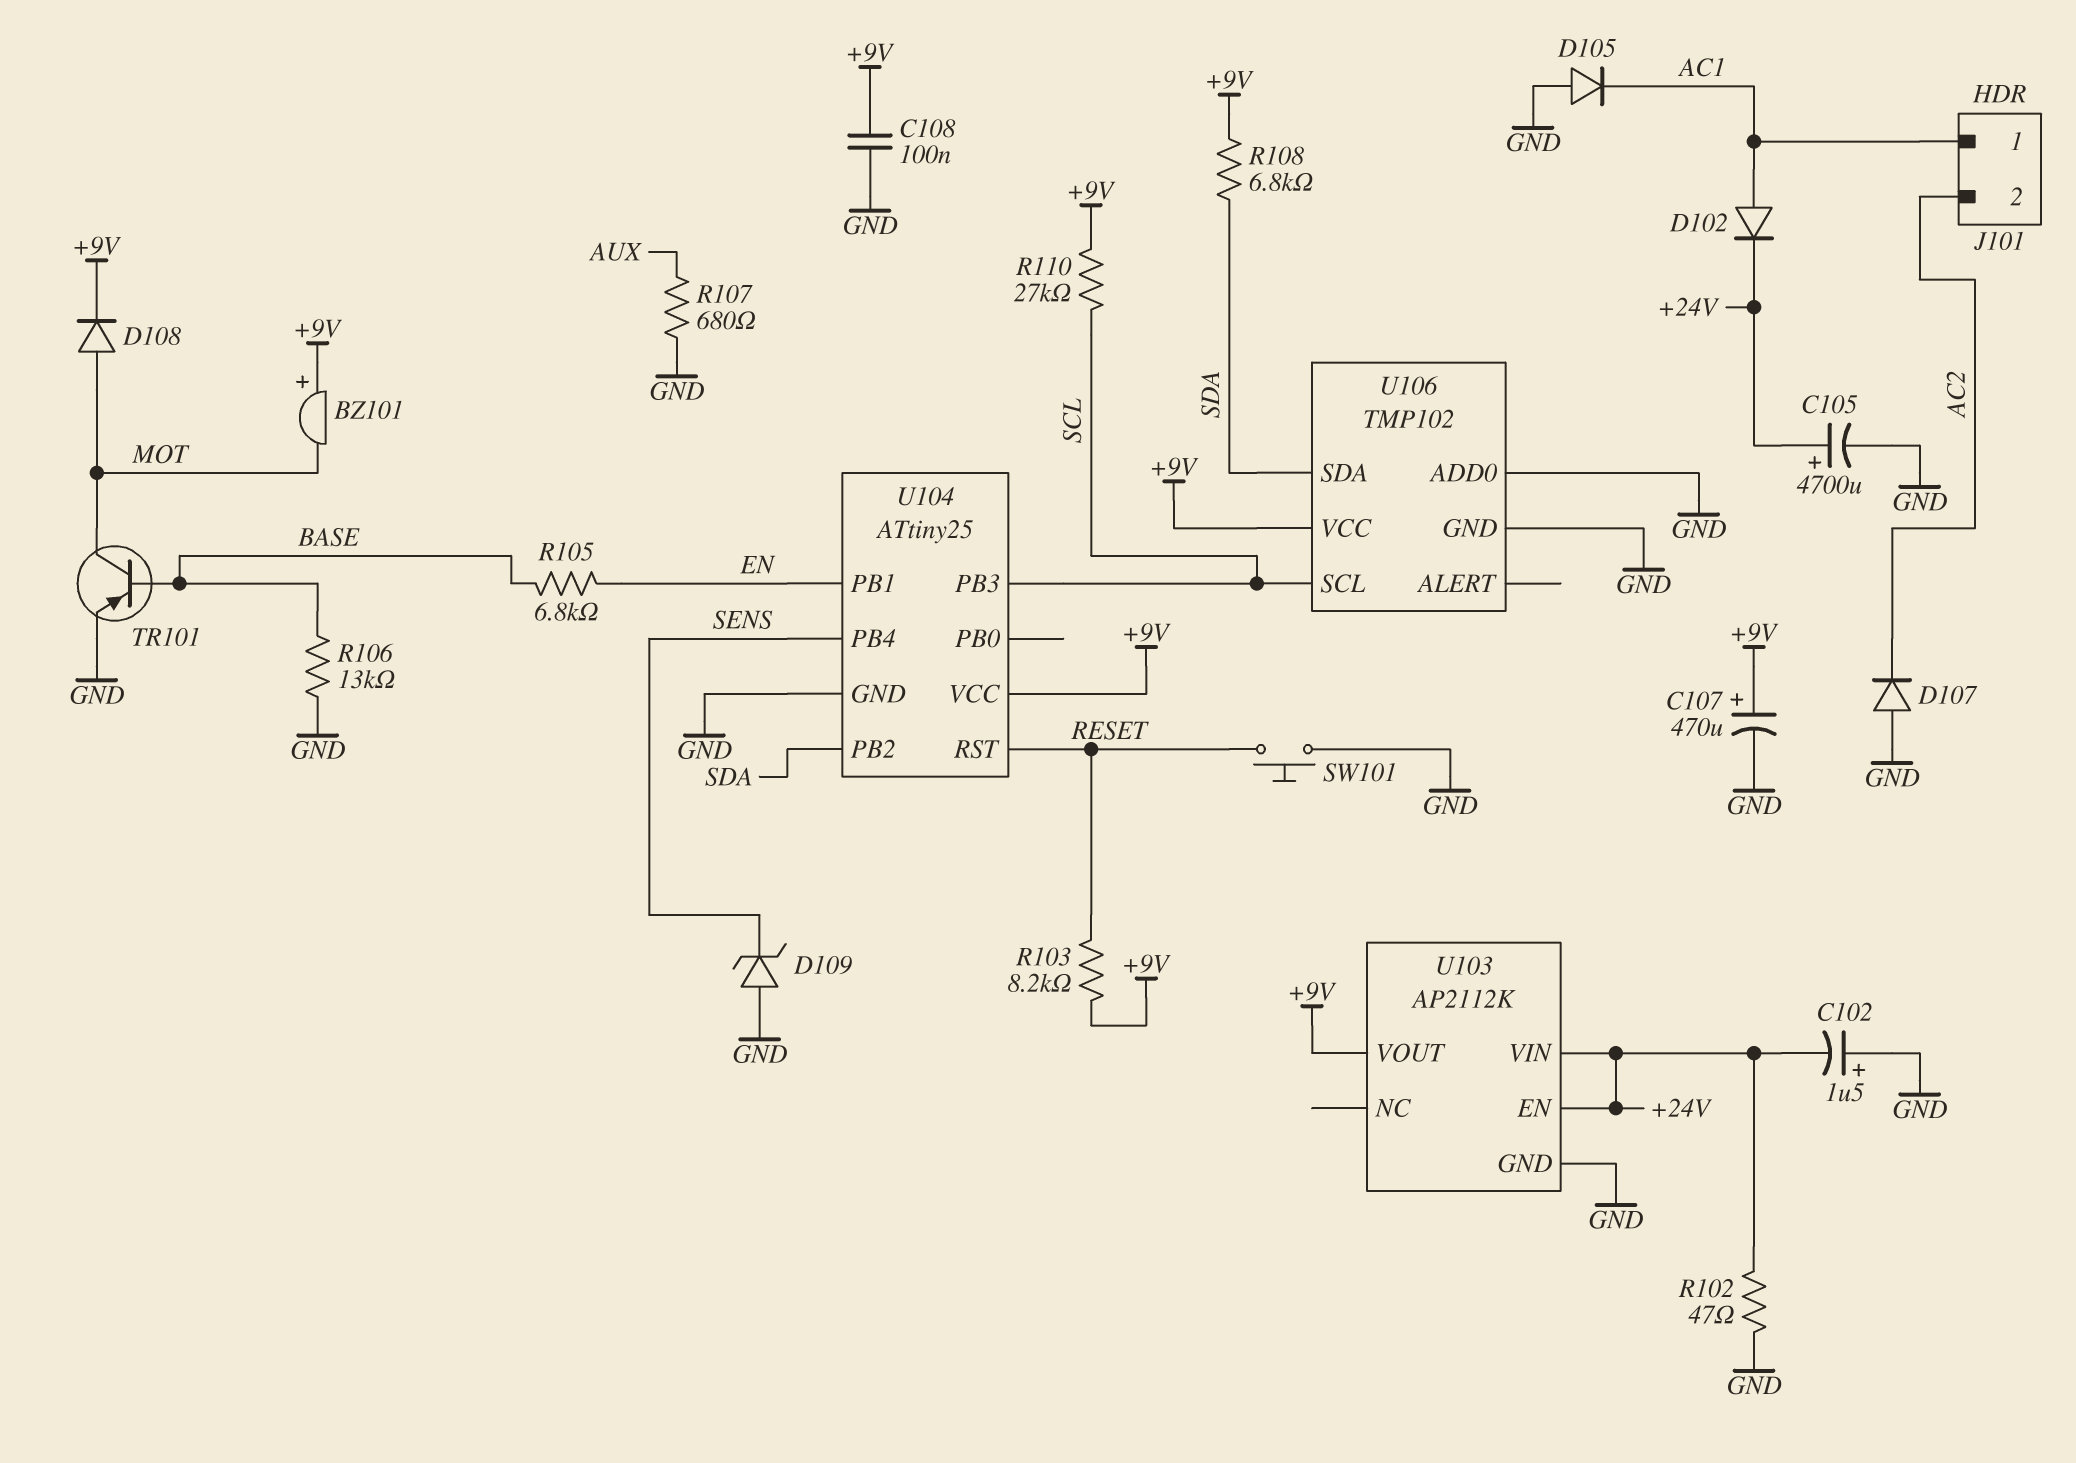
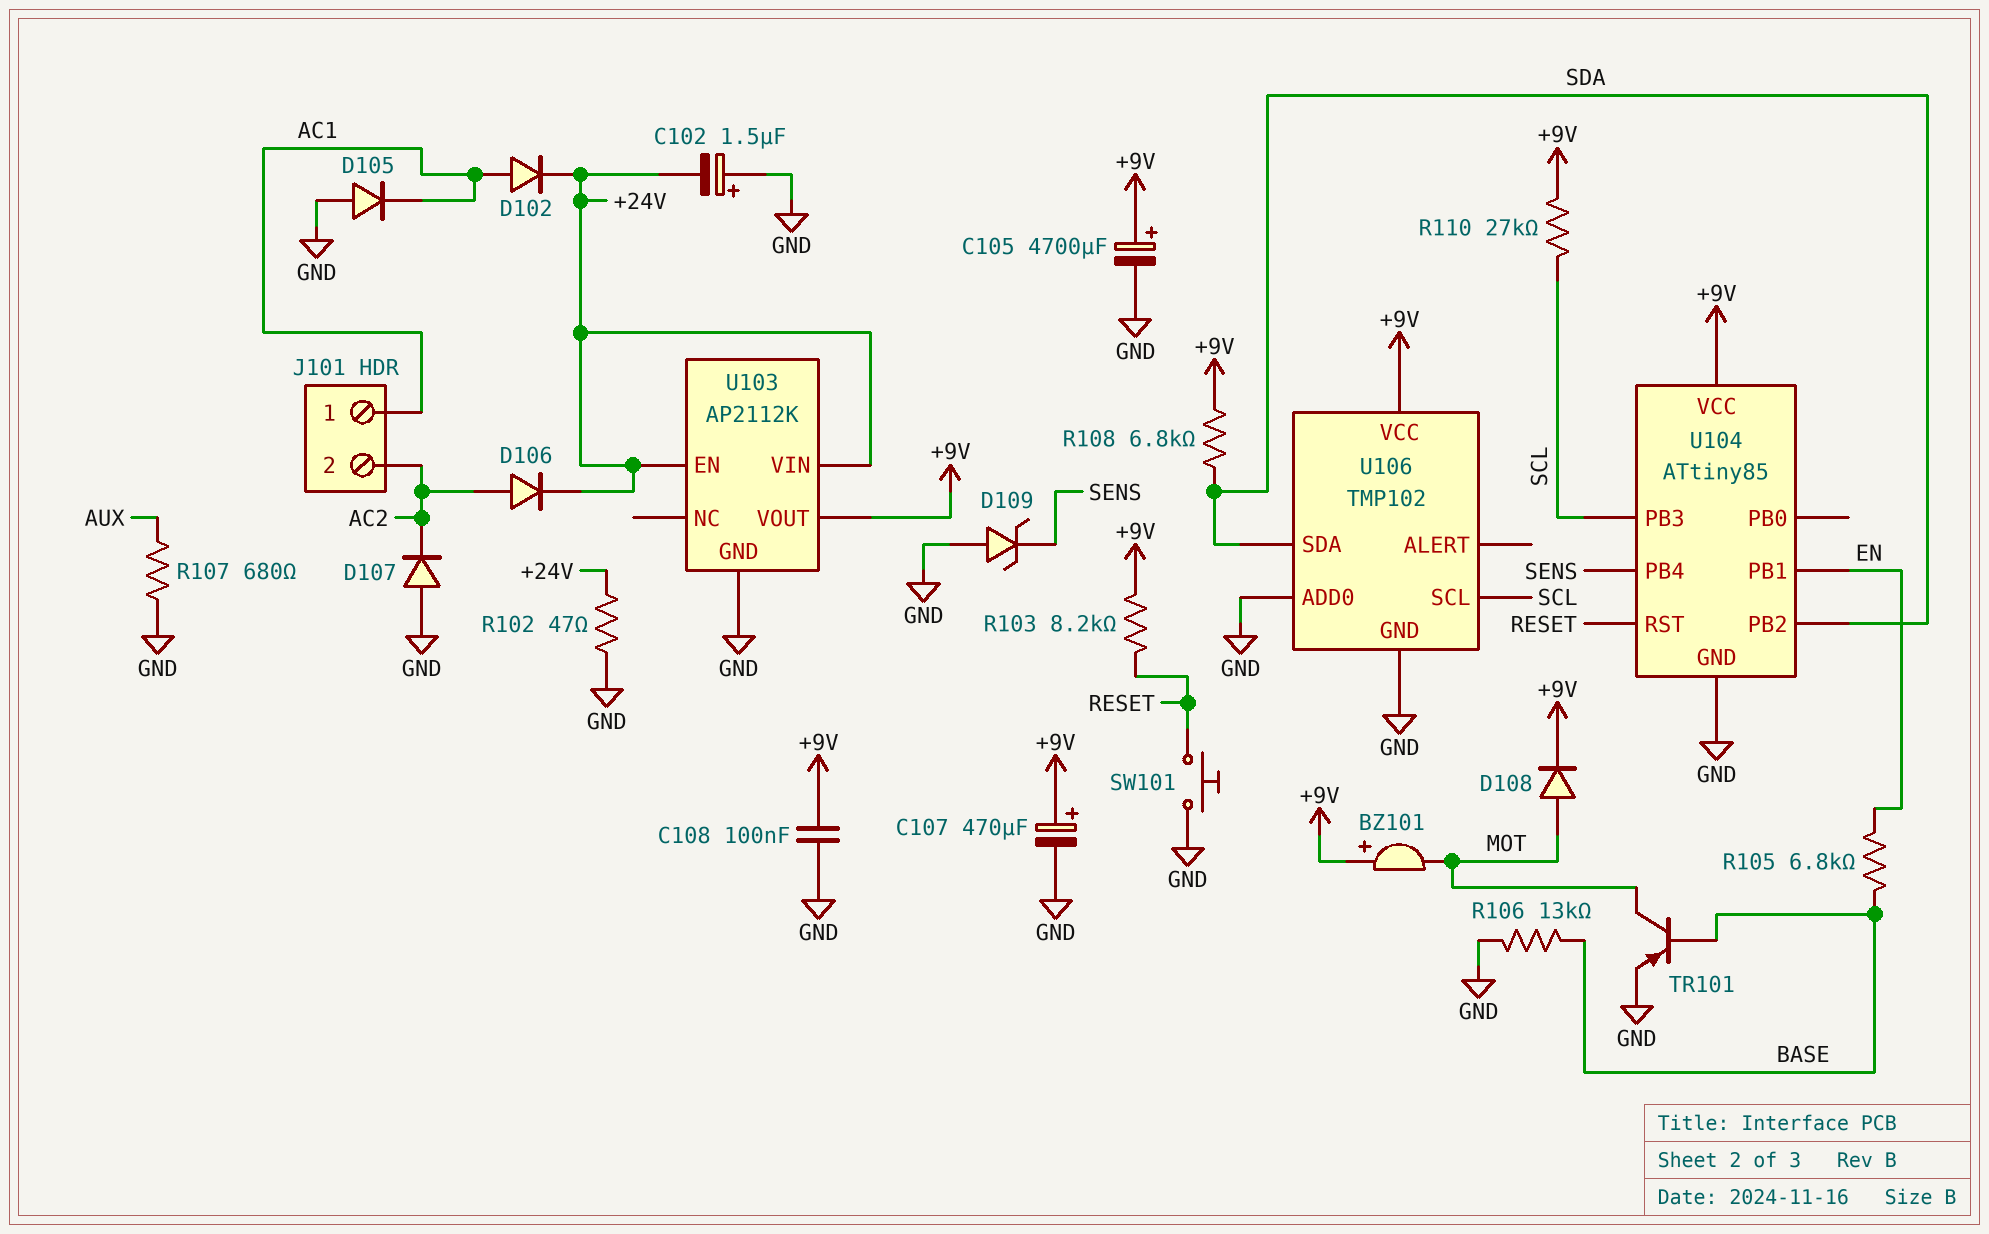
C105: 4700uF (plus +24V, minus GND) -> 4700uF (plus +9V, minus GND)
D106: none -> diode (A AC2, K +24V)
U104: ATtiny25 -> ATtiny85

